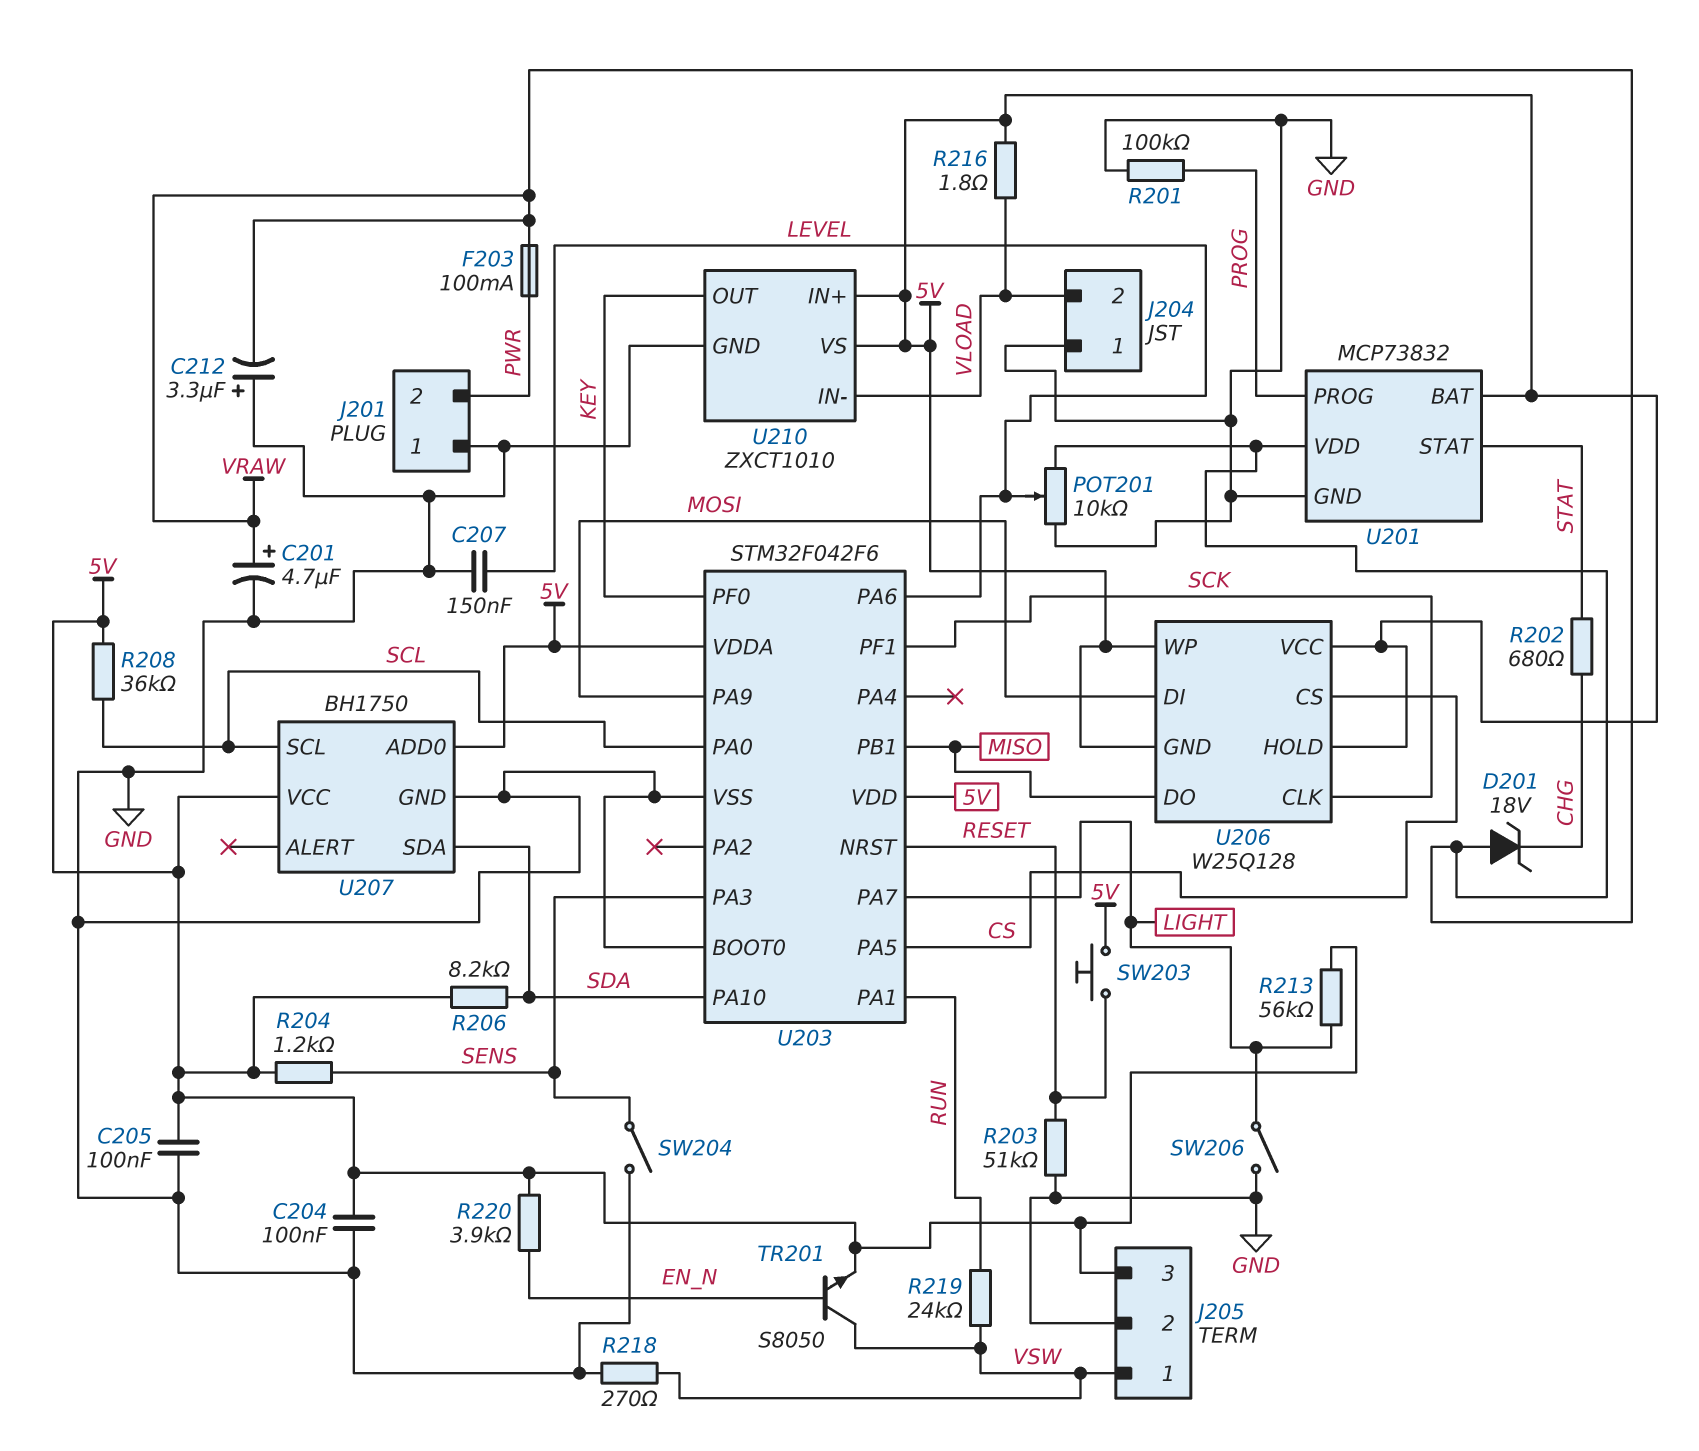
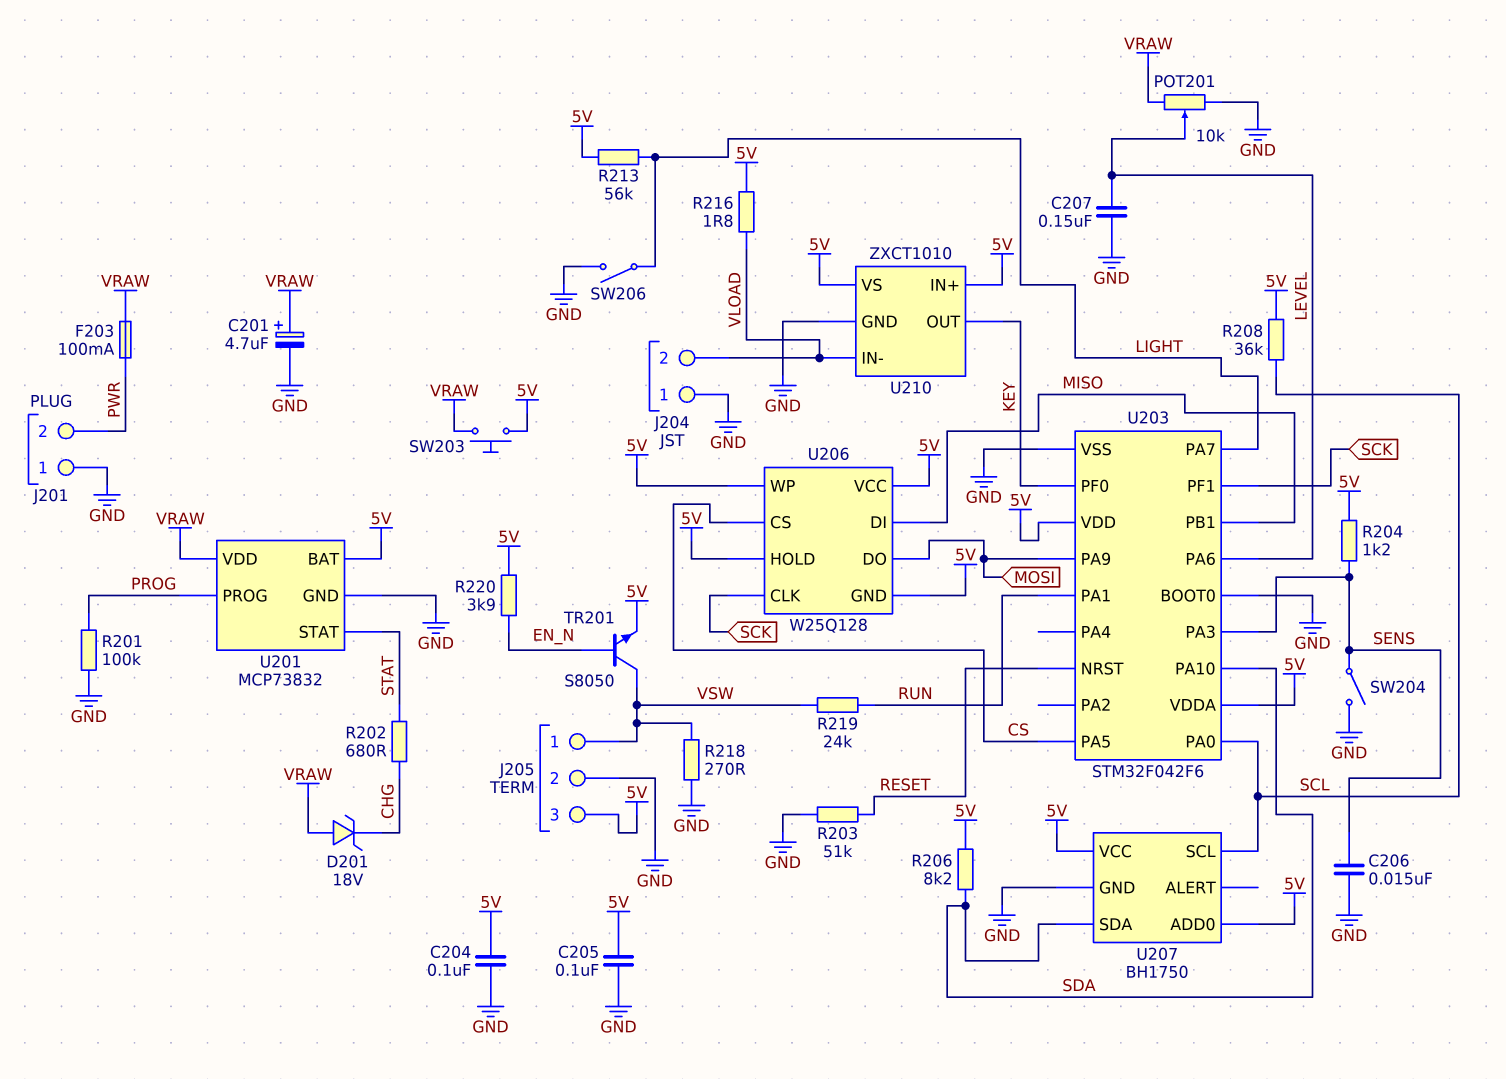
C206: none -> 15nF (GND, SENS)
C212: 3.3uF (plus GND, minus VRAW) -> none
SW203: button (5V, RESET) -> button (5V, VRAW)
U206 pin DI: MOSI -> MISO
U206 pin DO: MISO -> MOSI

